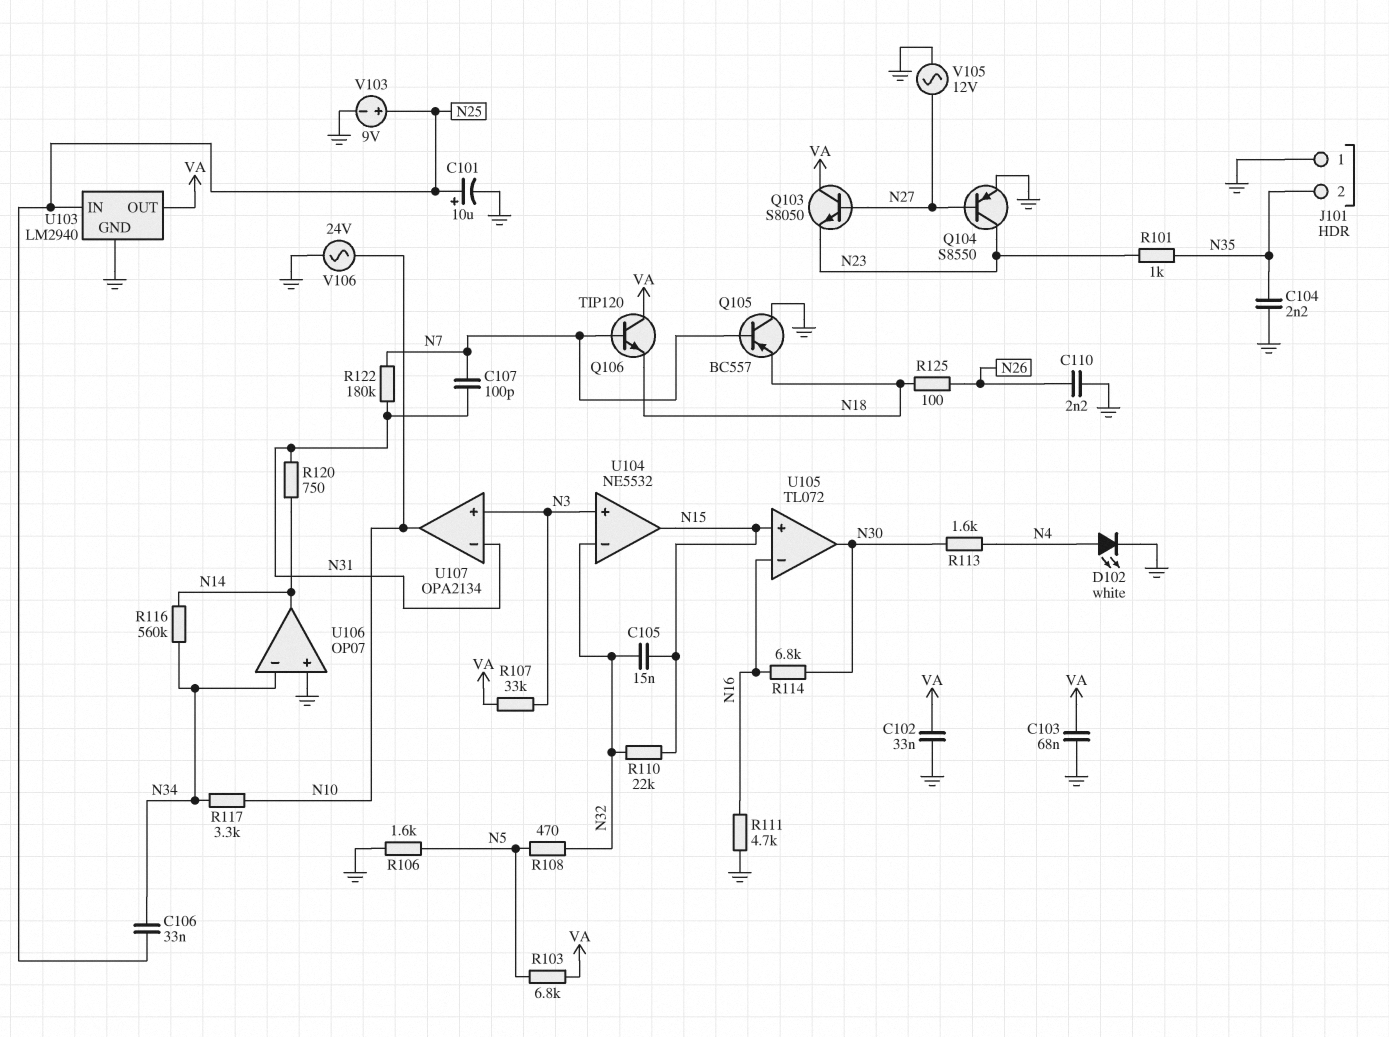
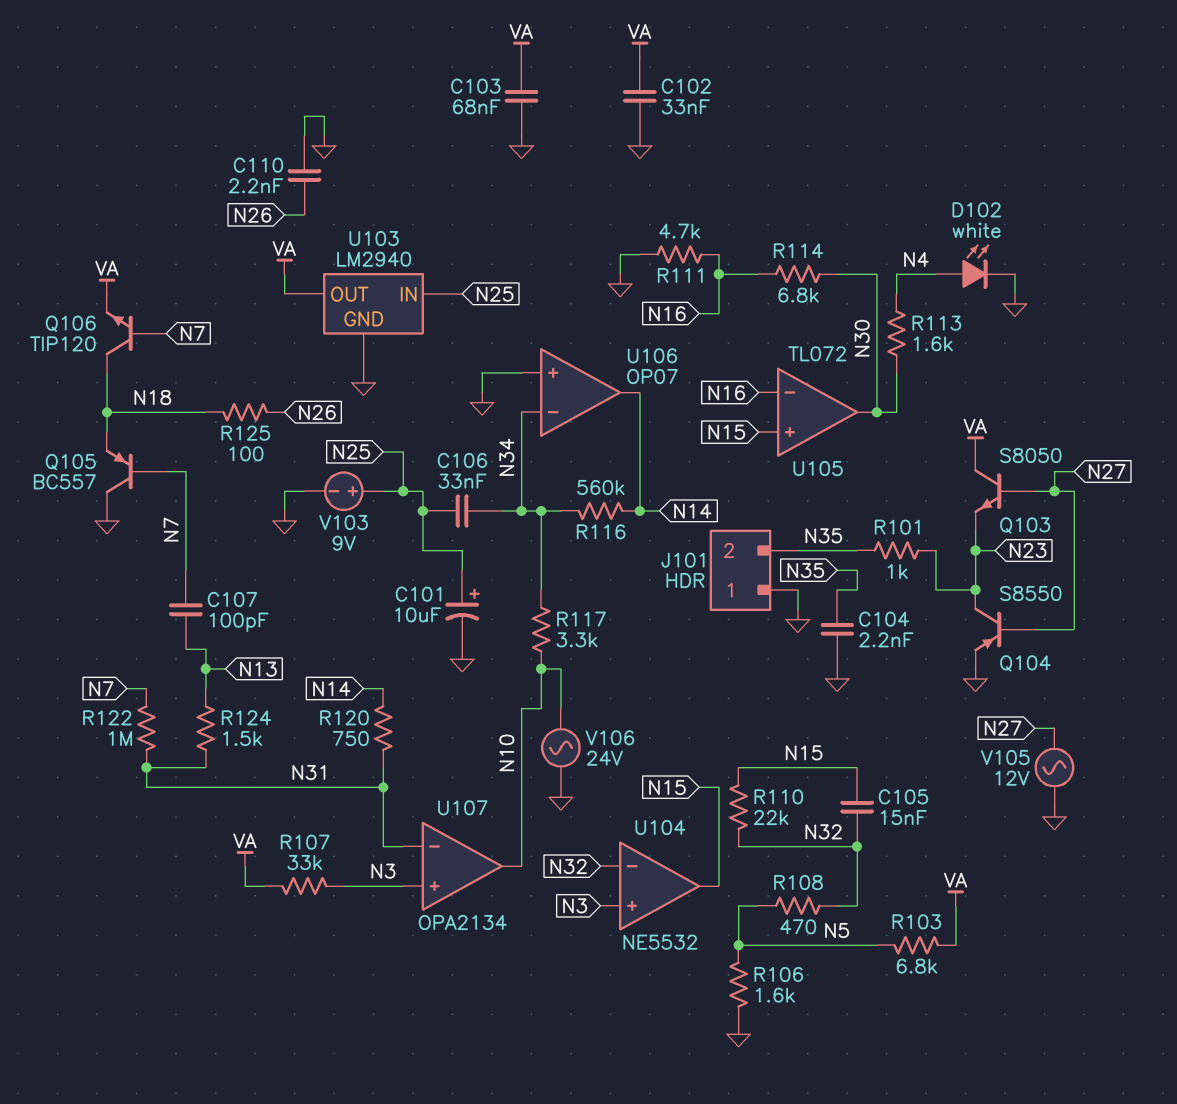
C107: 100pF (N7, N31) -> 100pF (N7, N13)
Q106: NPN TIP120 (B N7, C VA, E N18) -> NPN TIP120 (B N7, C N18, E VA)
R122: 180k (N7, N31) -> 1M (N7, N31)
R124: none -> 1.5k (N13, N31)

